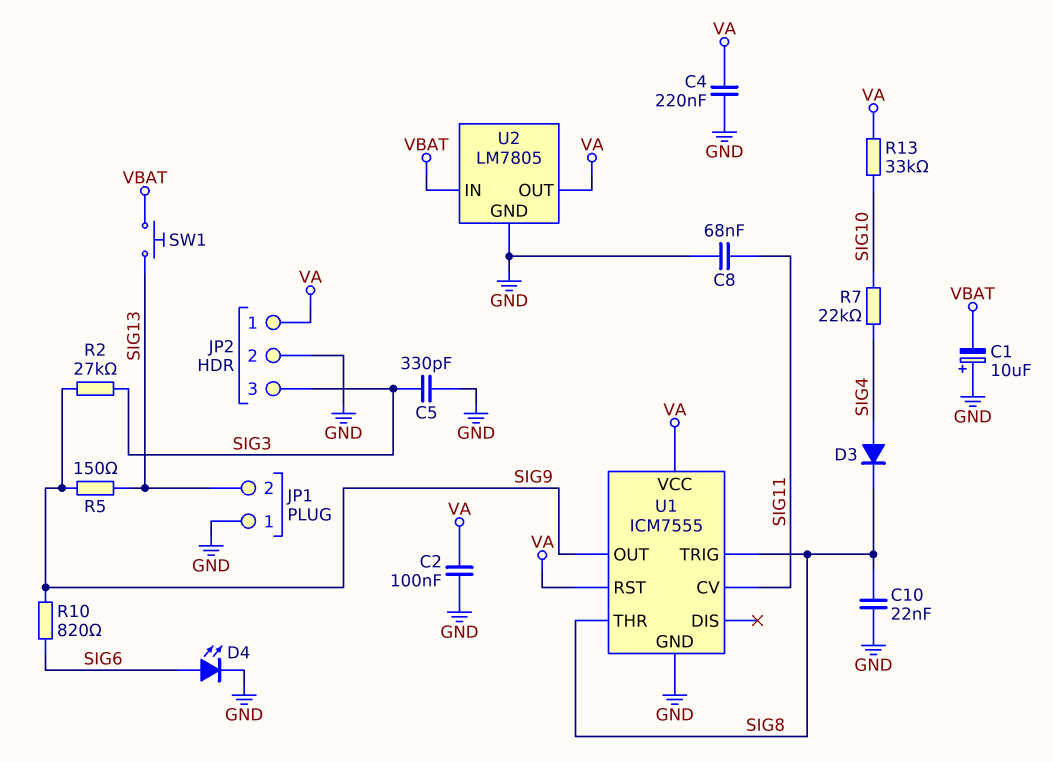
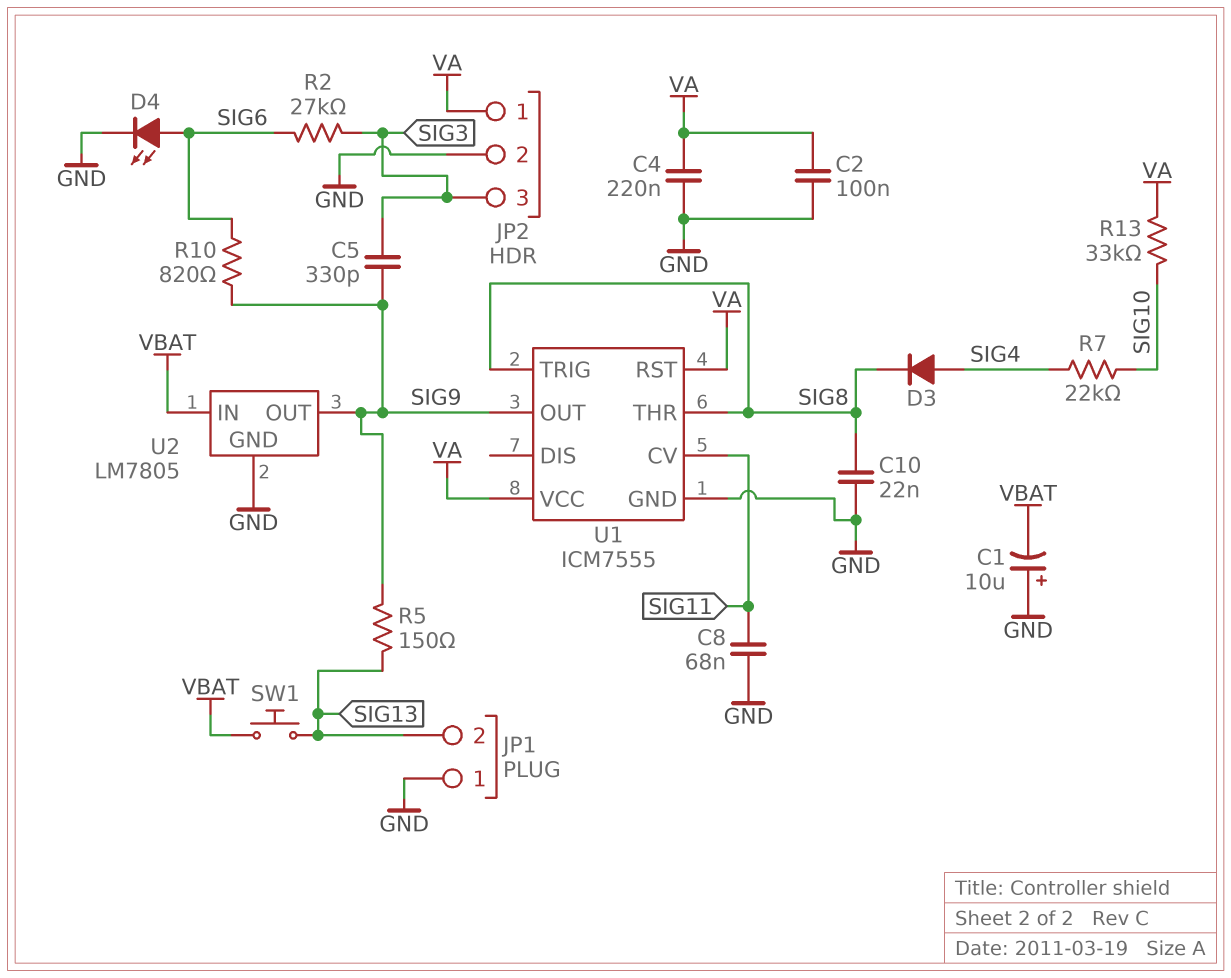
C5: 330pF (GND, SIG3) -> 330pF (SIG3, SIG9)
R2: 27k (SIG3, SIG9) -> 27k (SIG3, SIG6)
U2 pin OUT: VA -> SIG9

